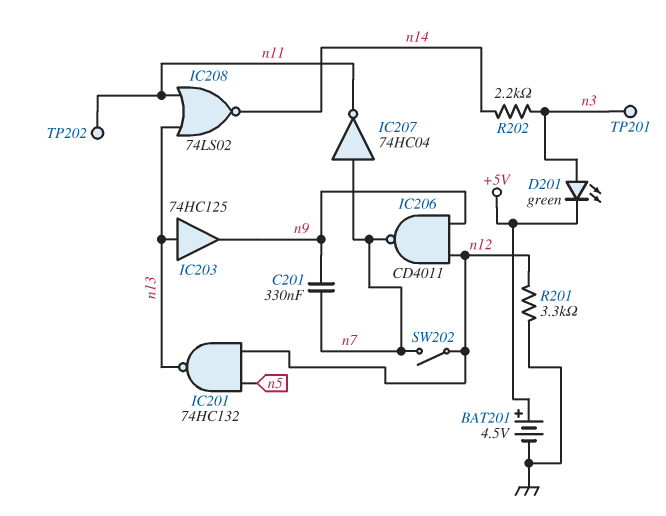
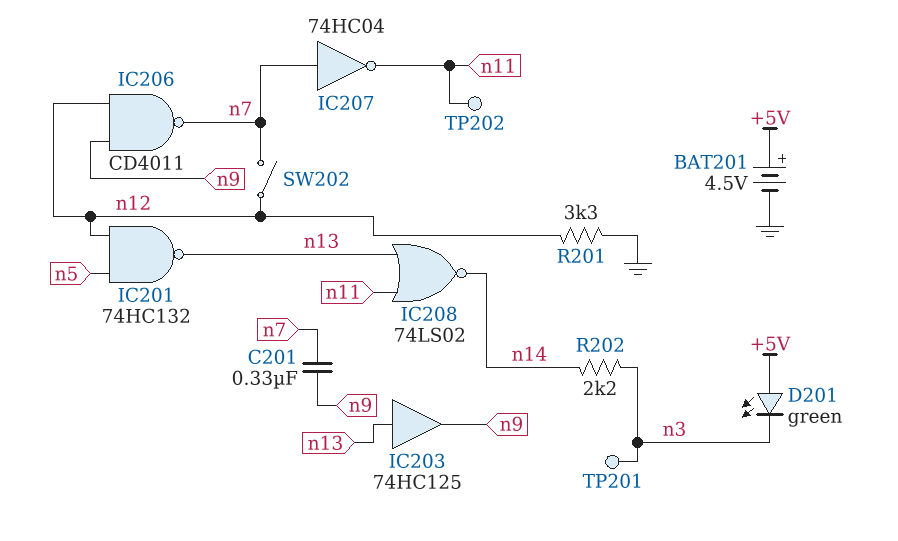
D201: LED green (A n3, K +5V) -> LED green (A +5V, K n3)

